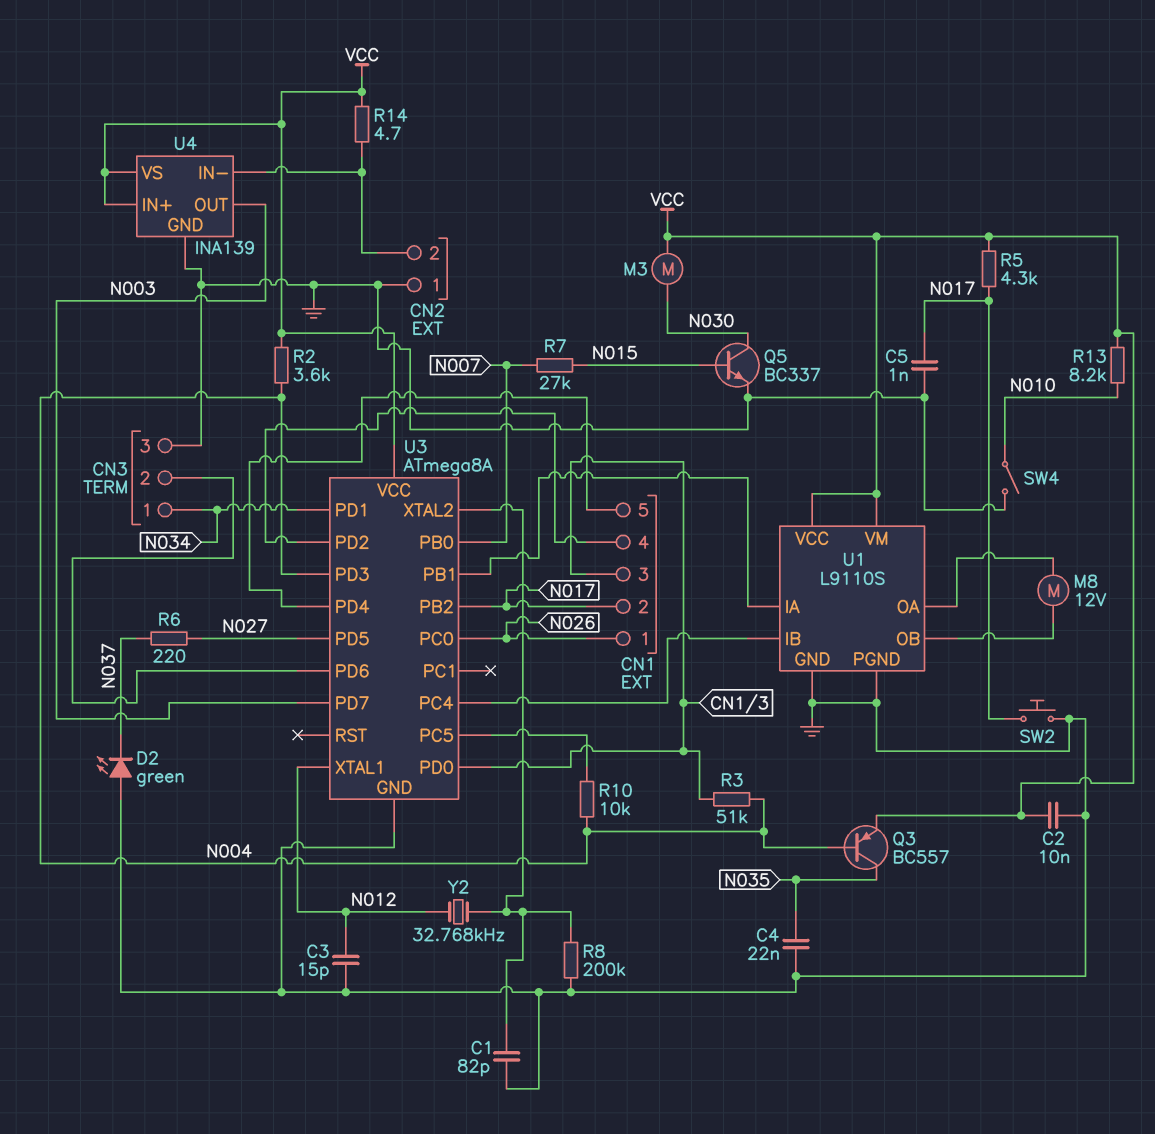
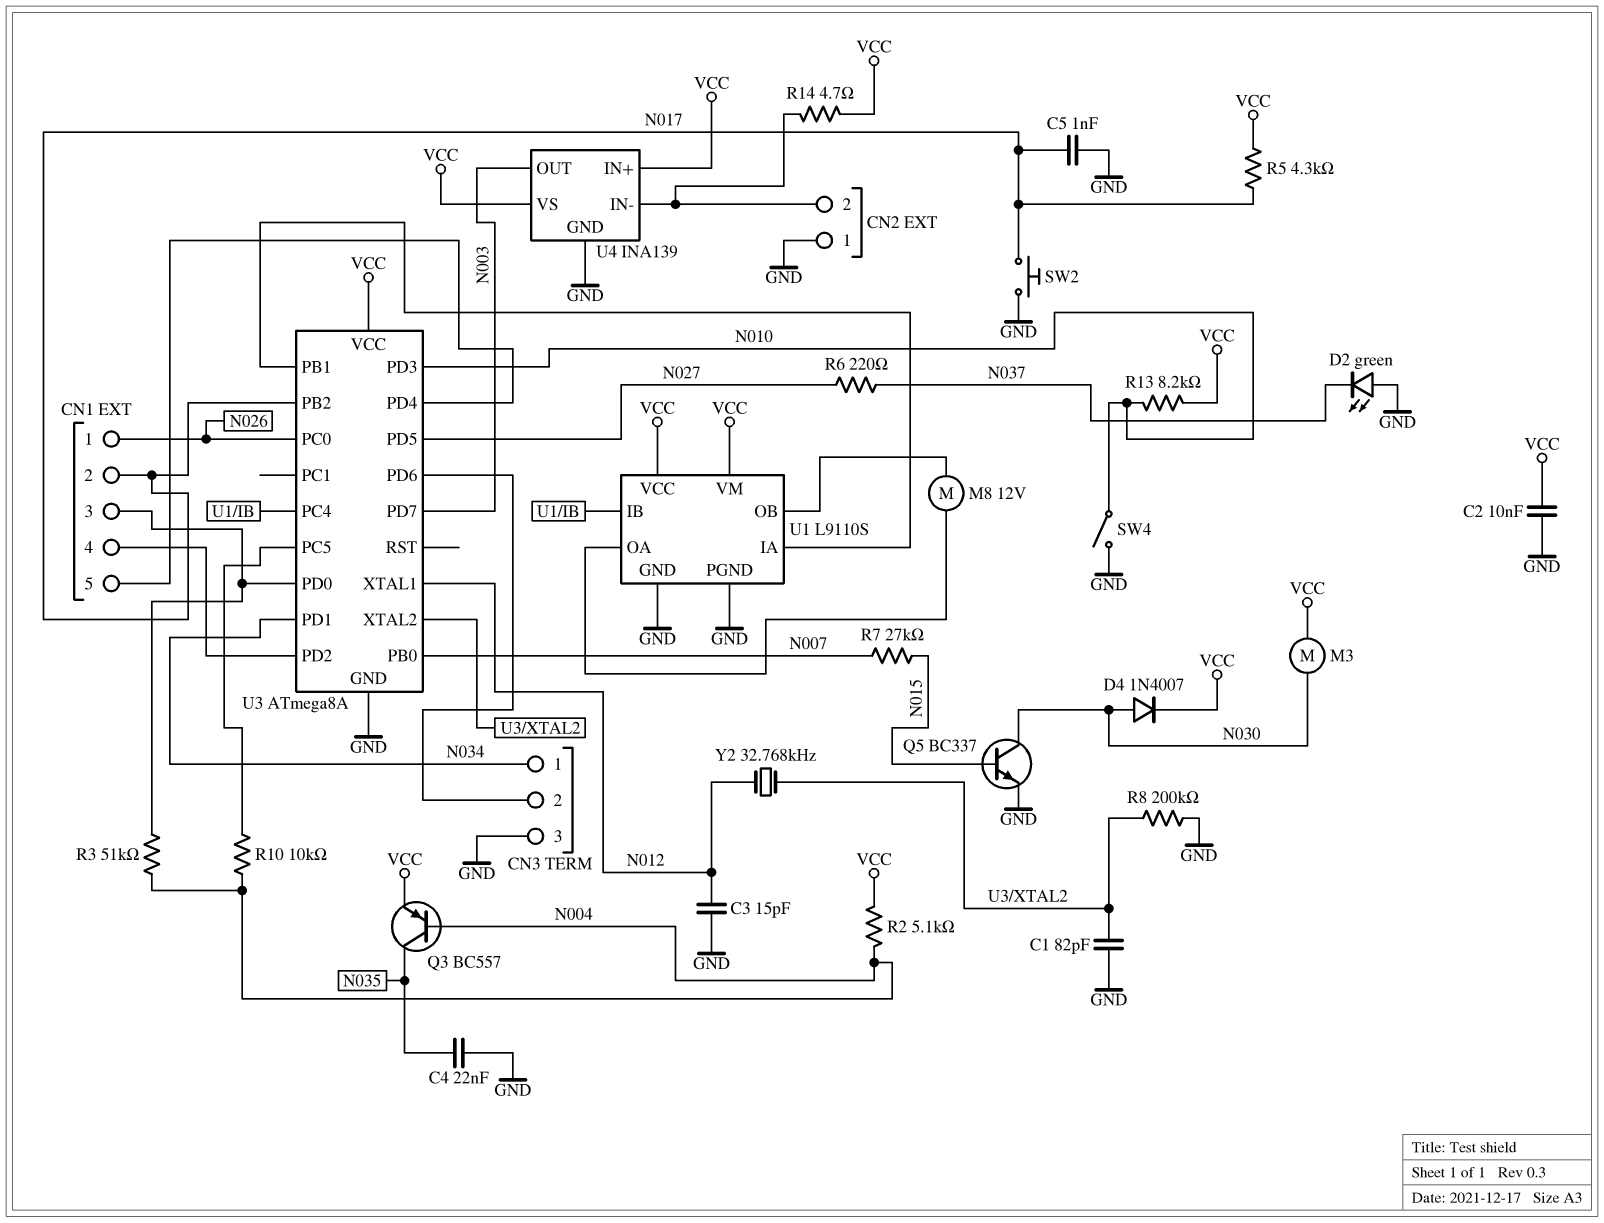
D4: none -> diode 1N4007 (A N030, K VCC)
R2: 3.6k (N004, VCC) -> 5.1k (N004, VCC)
U3 pin PD3: N004 -> N010

